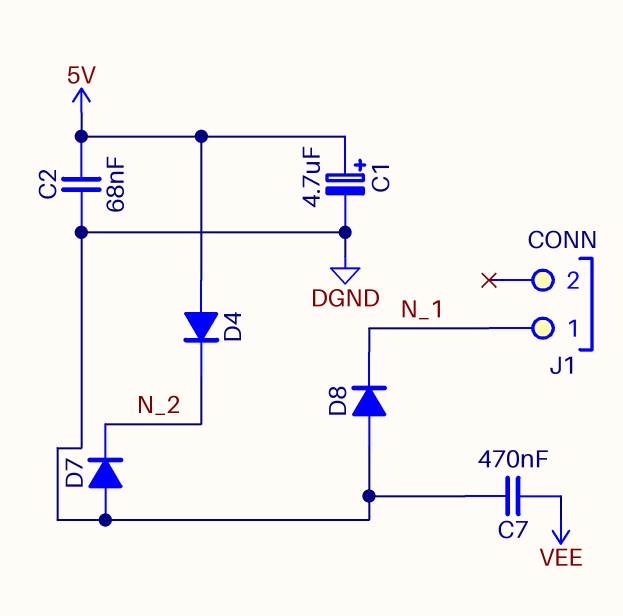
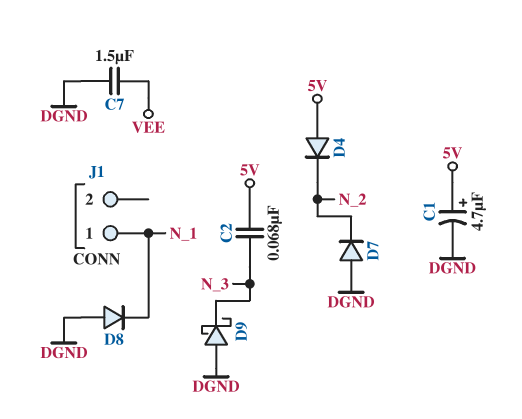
C2: 68nF (5V, DGND) -> 68nF (5V, N_3)
C7: 470nF (DGND, VEE) -> 1.5uF (DGND, VEE)
D9: none -> schottky (A DGND, K N_3)

